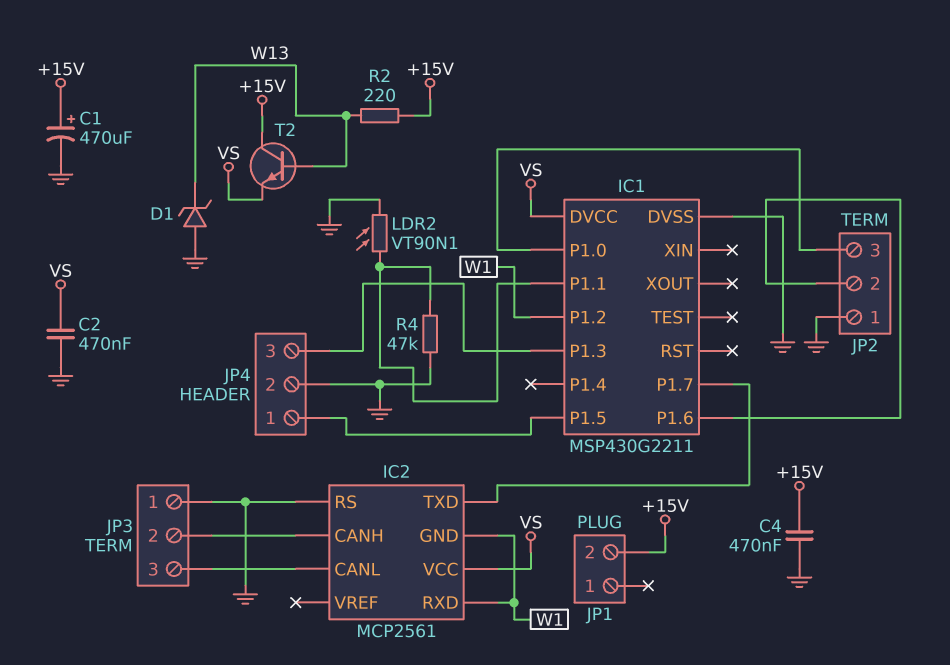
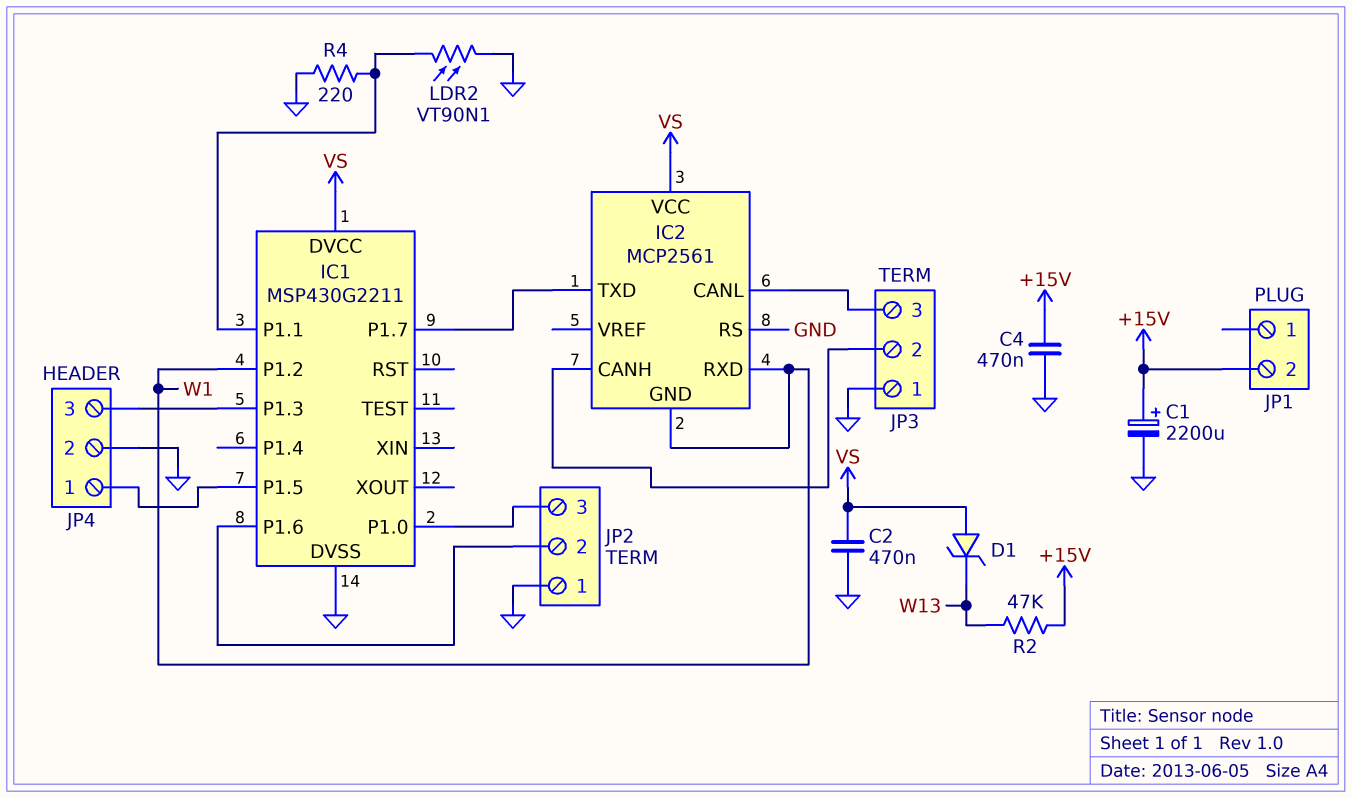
C1: 470uF (plus +15V, minus GND) -> 2200uF (plus +15V, minus GND)
D1: zener (A GND, K W13) -> zener (A VS, K W13)
R2: 220 (+15V, W13) -> 47k (+15V, W13)
R4: 47k (GND, IC1/P1.1) -> 220 (GND, IC1/P1.1)
T2: NPN (B W13, C +15V, E VS) -> none

